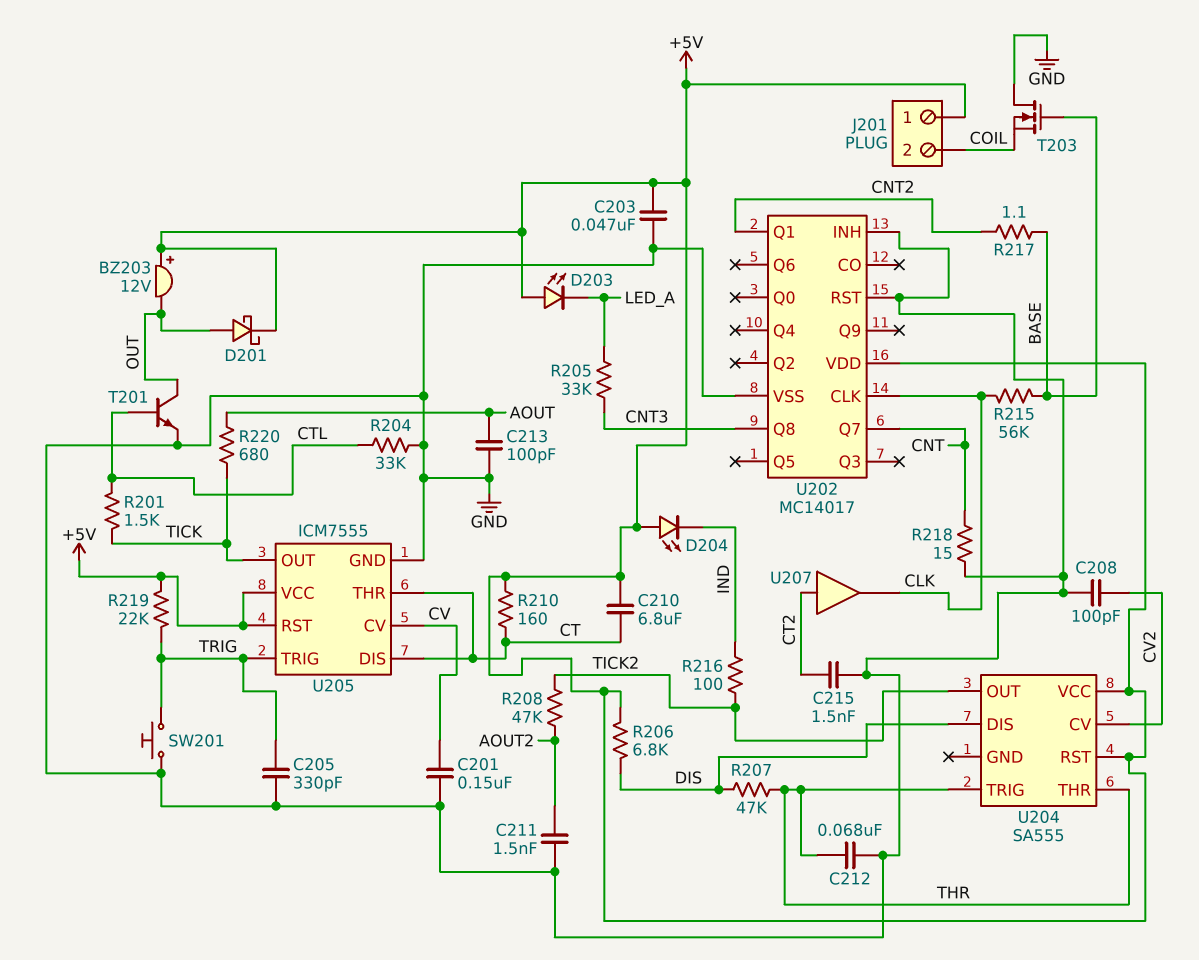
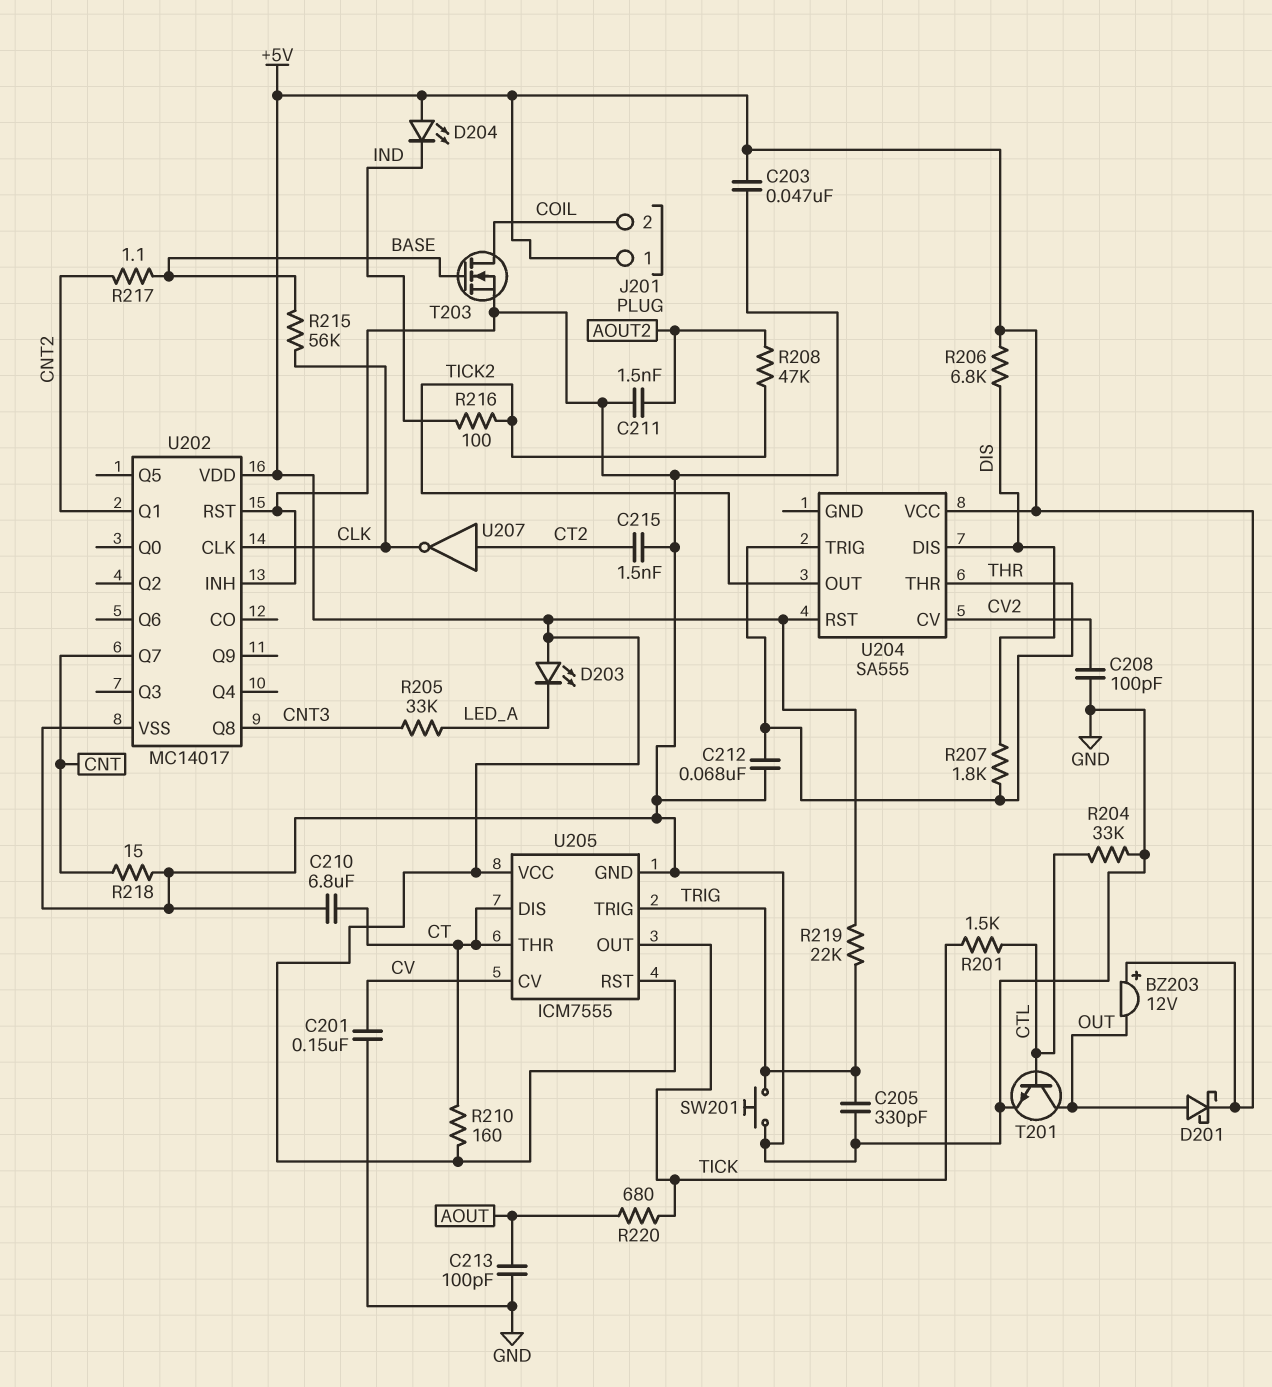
C210: 6.8uF (+5V, CT) -> 6.8uF (CT, GND)
R207: 47k (DIS, THR) -> 1.8k (DIS, THR)
T203: NMOS (G BASE, D GND, S COIL) -> NMOS (G BASE, D COIL, S GND)
U207: buffer (in CT2, out CLK) -> NOT (in CT2, out CLK)

